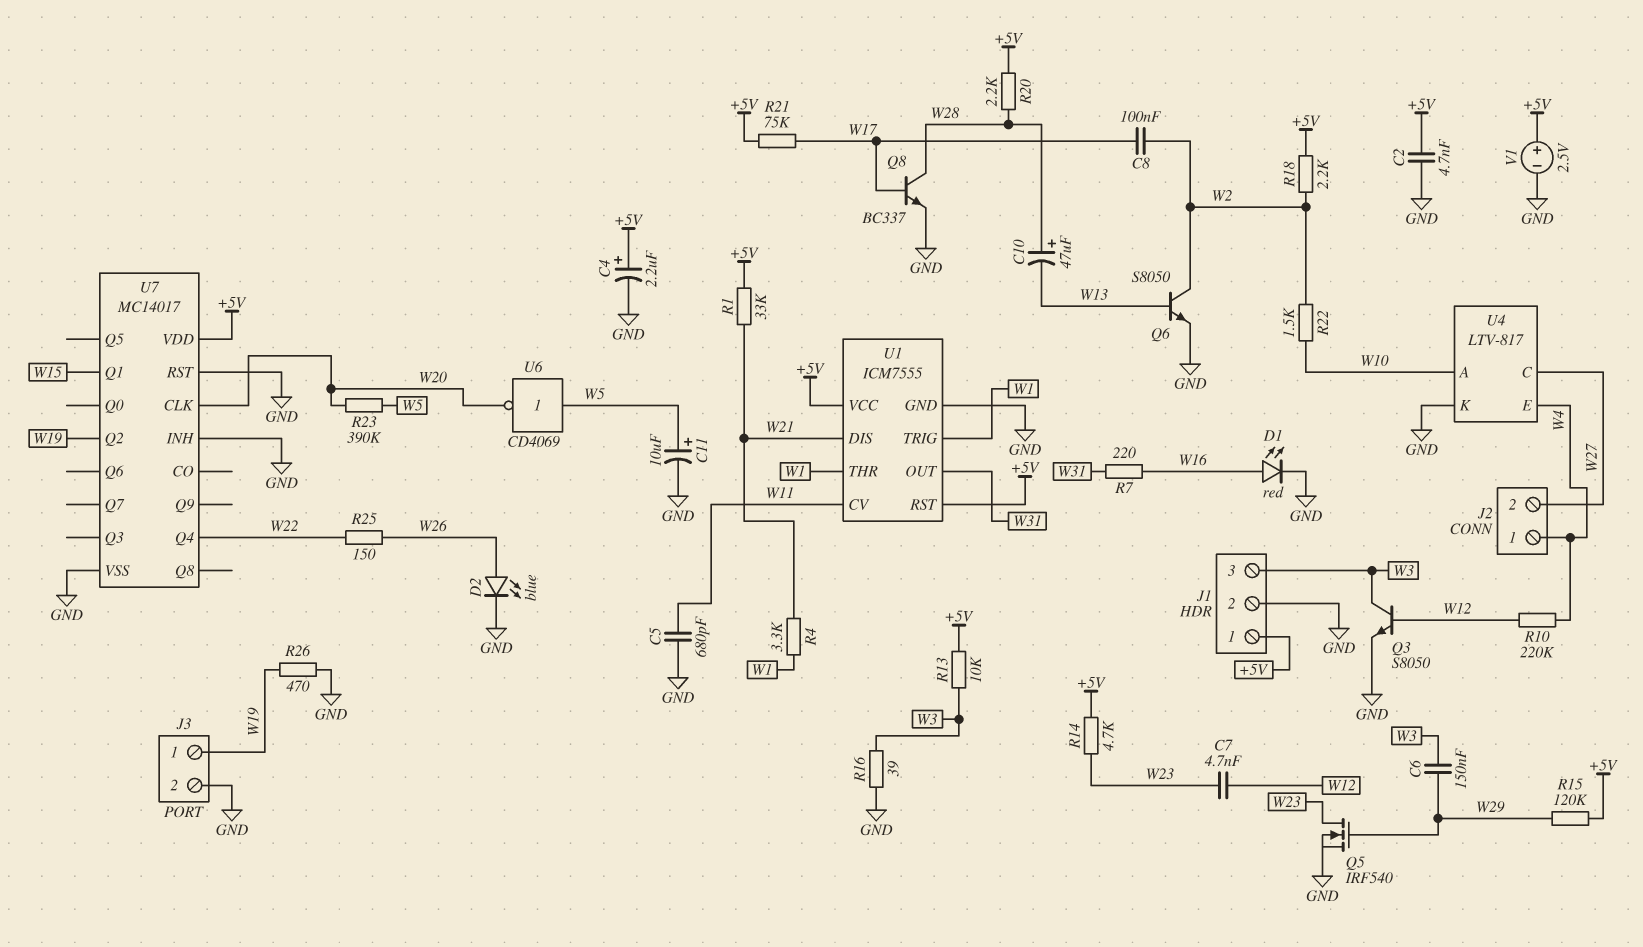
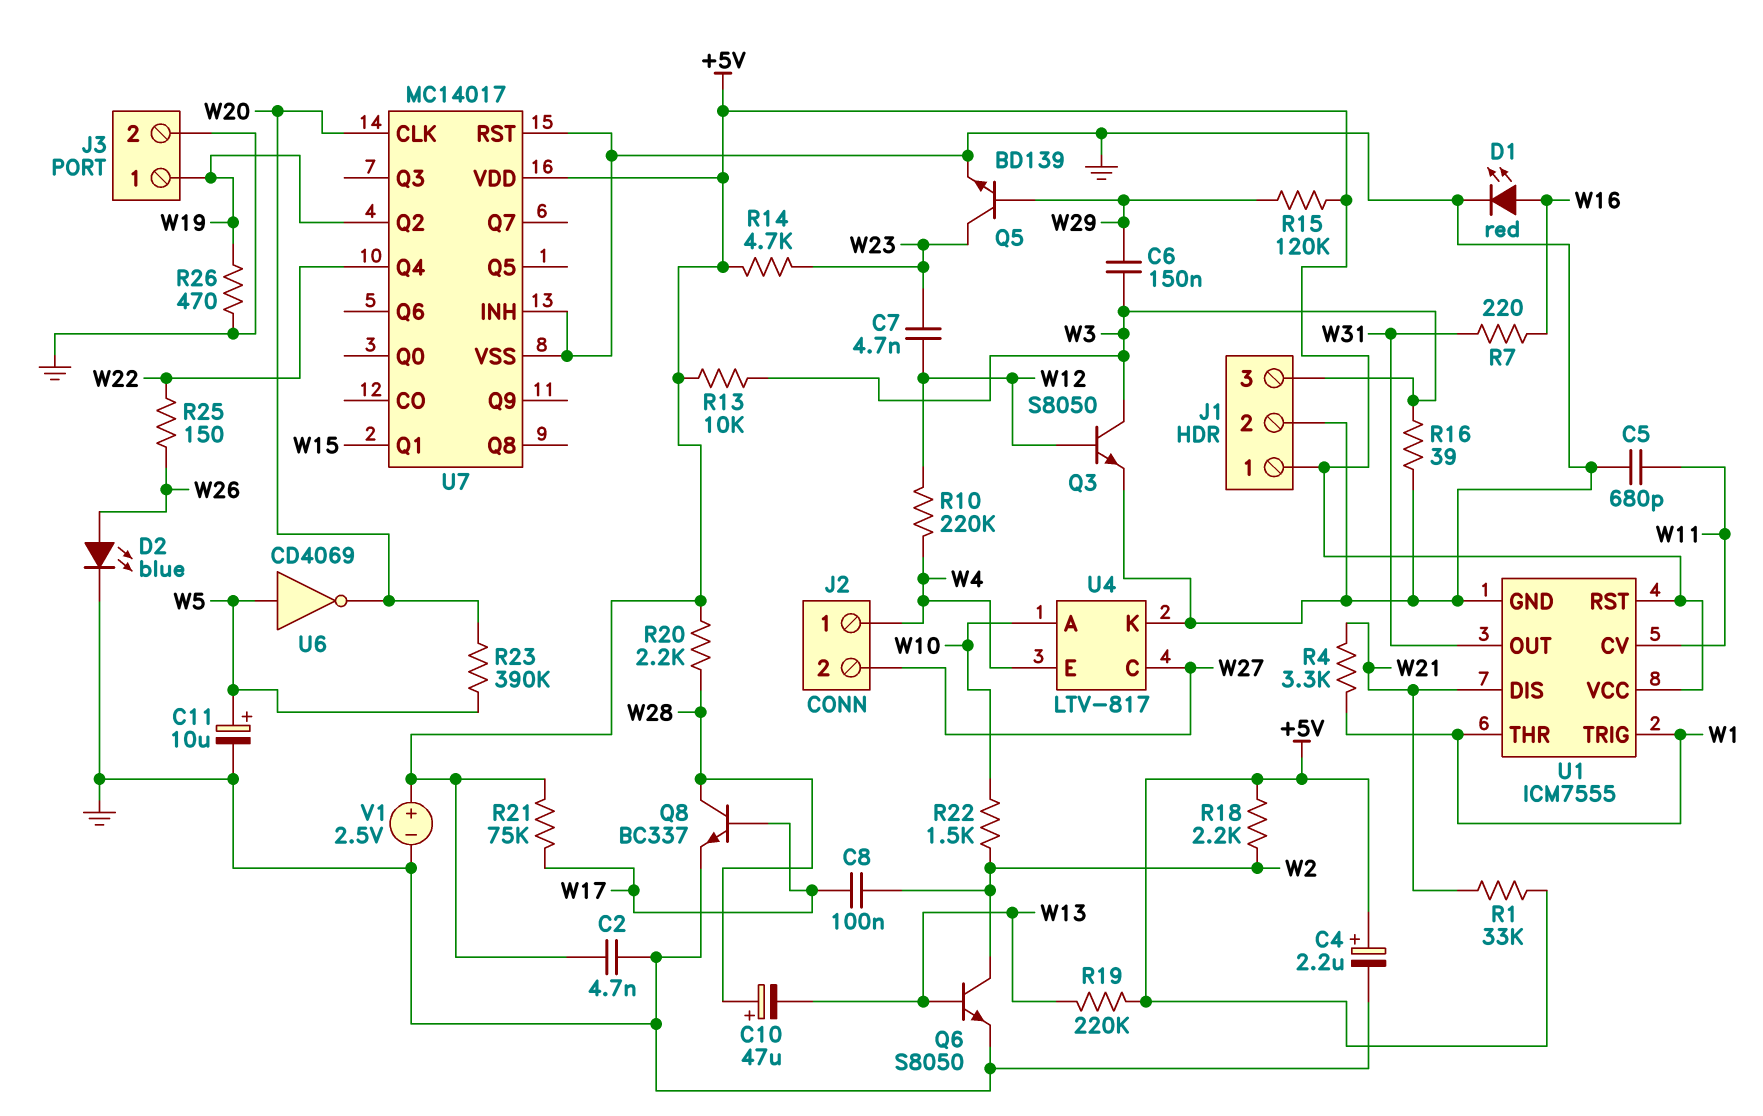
Q5: NMOS IRF540 (G W29, D W23, S GND) -> NPN BD139 (B W29, C W23, E GND)
R19: none -> 220k (+5V, W13)

